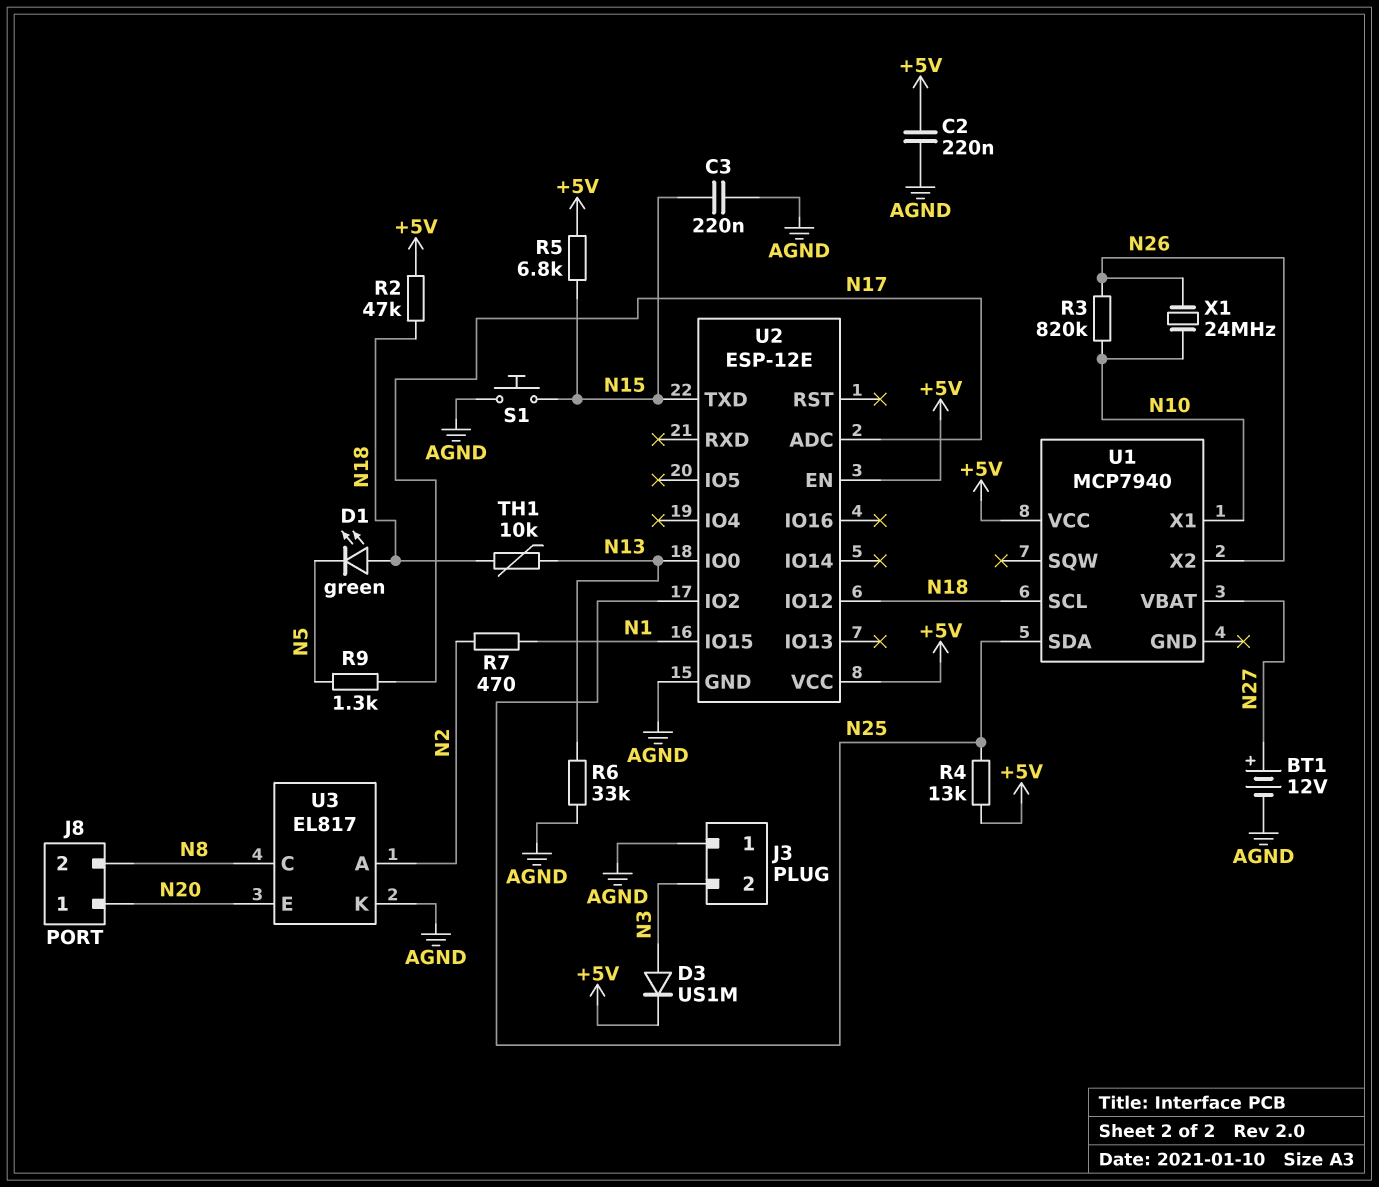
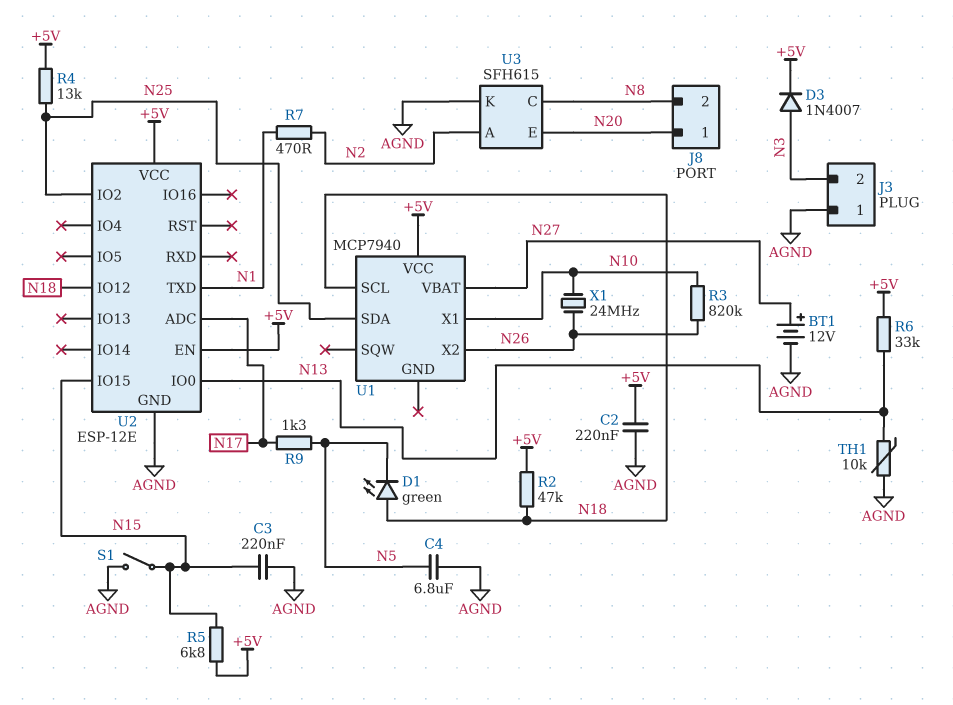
C4: none -> 6.8uF (AGND, N5)
D3: diode US1M (A N3, K +5V) -> diode 1N4007 (A N3, K +5V)
R6: 33k (AGND, N13) -> 33k (+5V, N13)
S1: button (AGND, N15) -> switch (AGND, N15)
TH1: 10k (N13, N18) -> 10k (AGND, N13)
U2 pin IO15: N1 -> N15
U2 pin TXD: N15 -> N1
U3: EL817 -> SFH615

